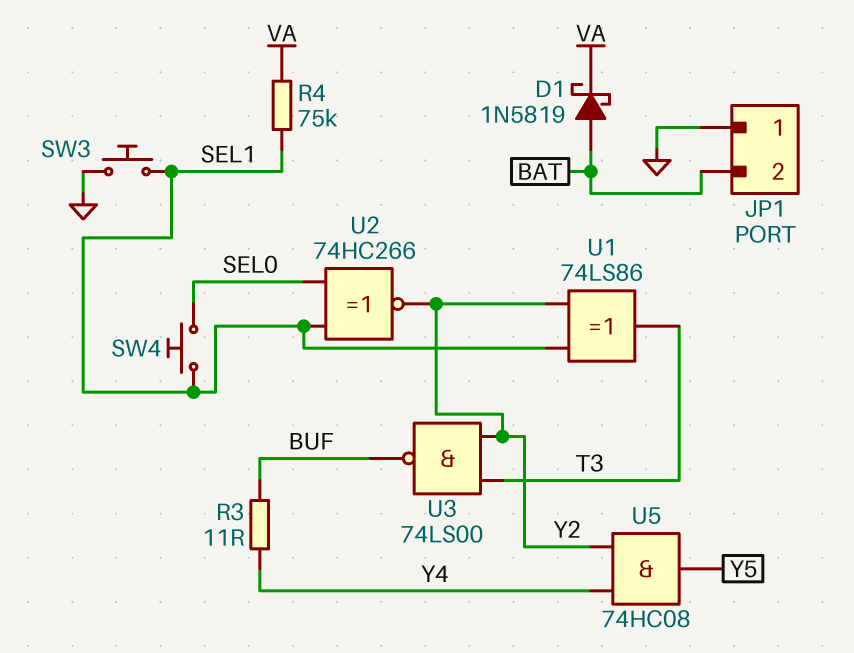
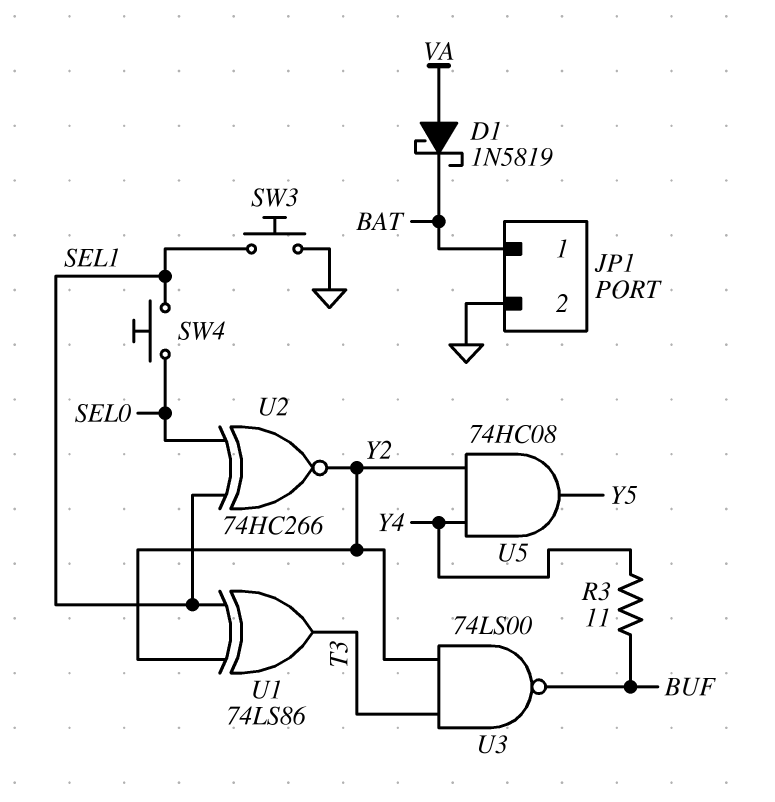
D1: schottky 1N5819 (A BAT, K VA) -> schottky 1N5819 (A VA, K BAT)
JP1 pin 1: GND -> BAT
JP1 pin 2: BAT -> GND
R4: 75k (SEL1, VA) -> none

